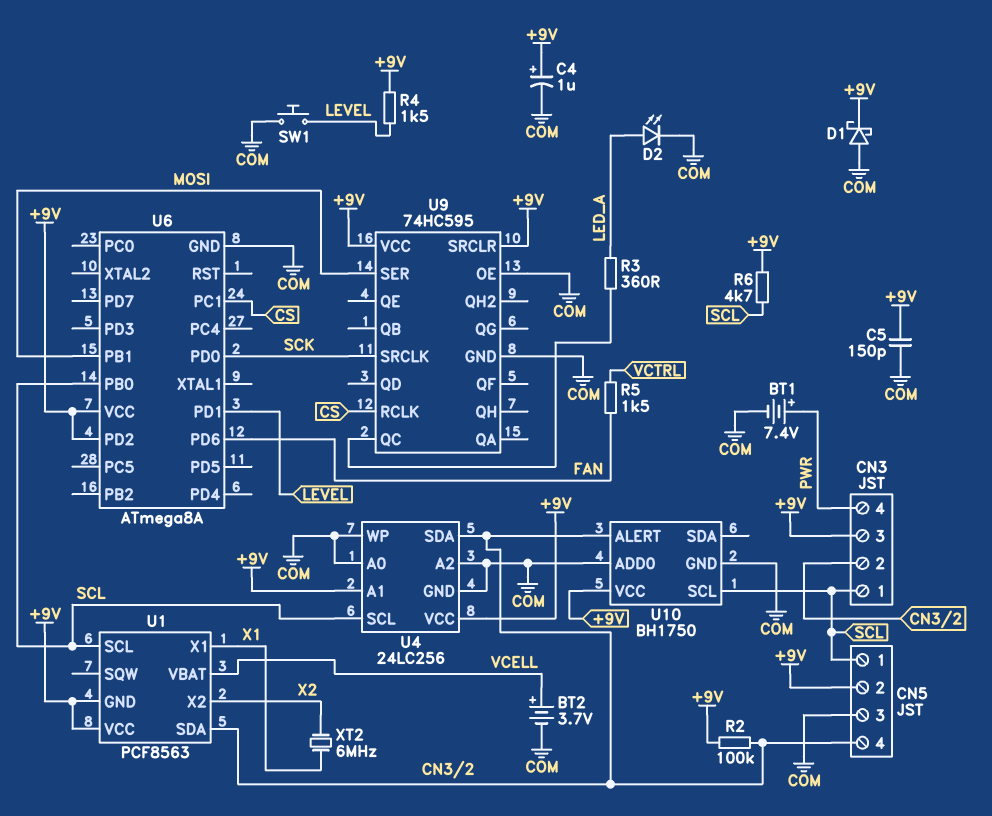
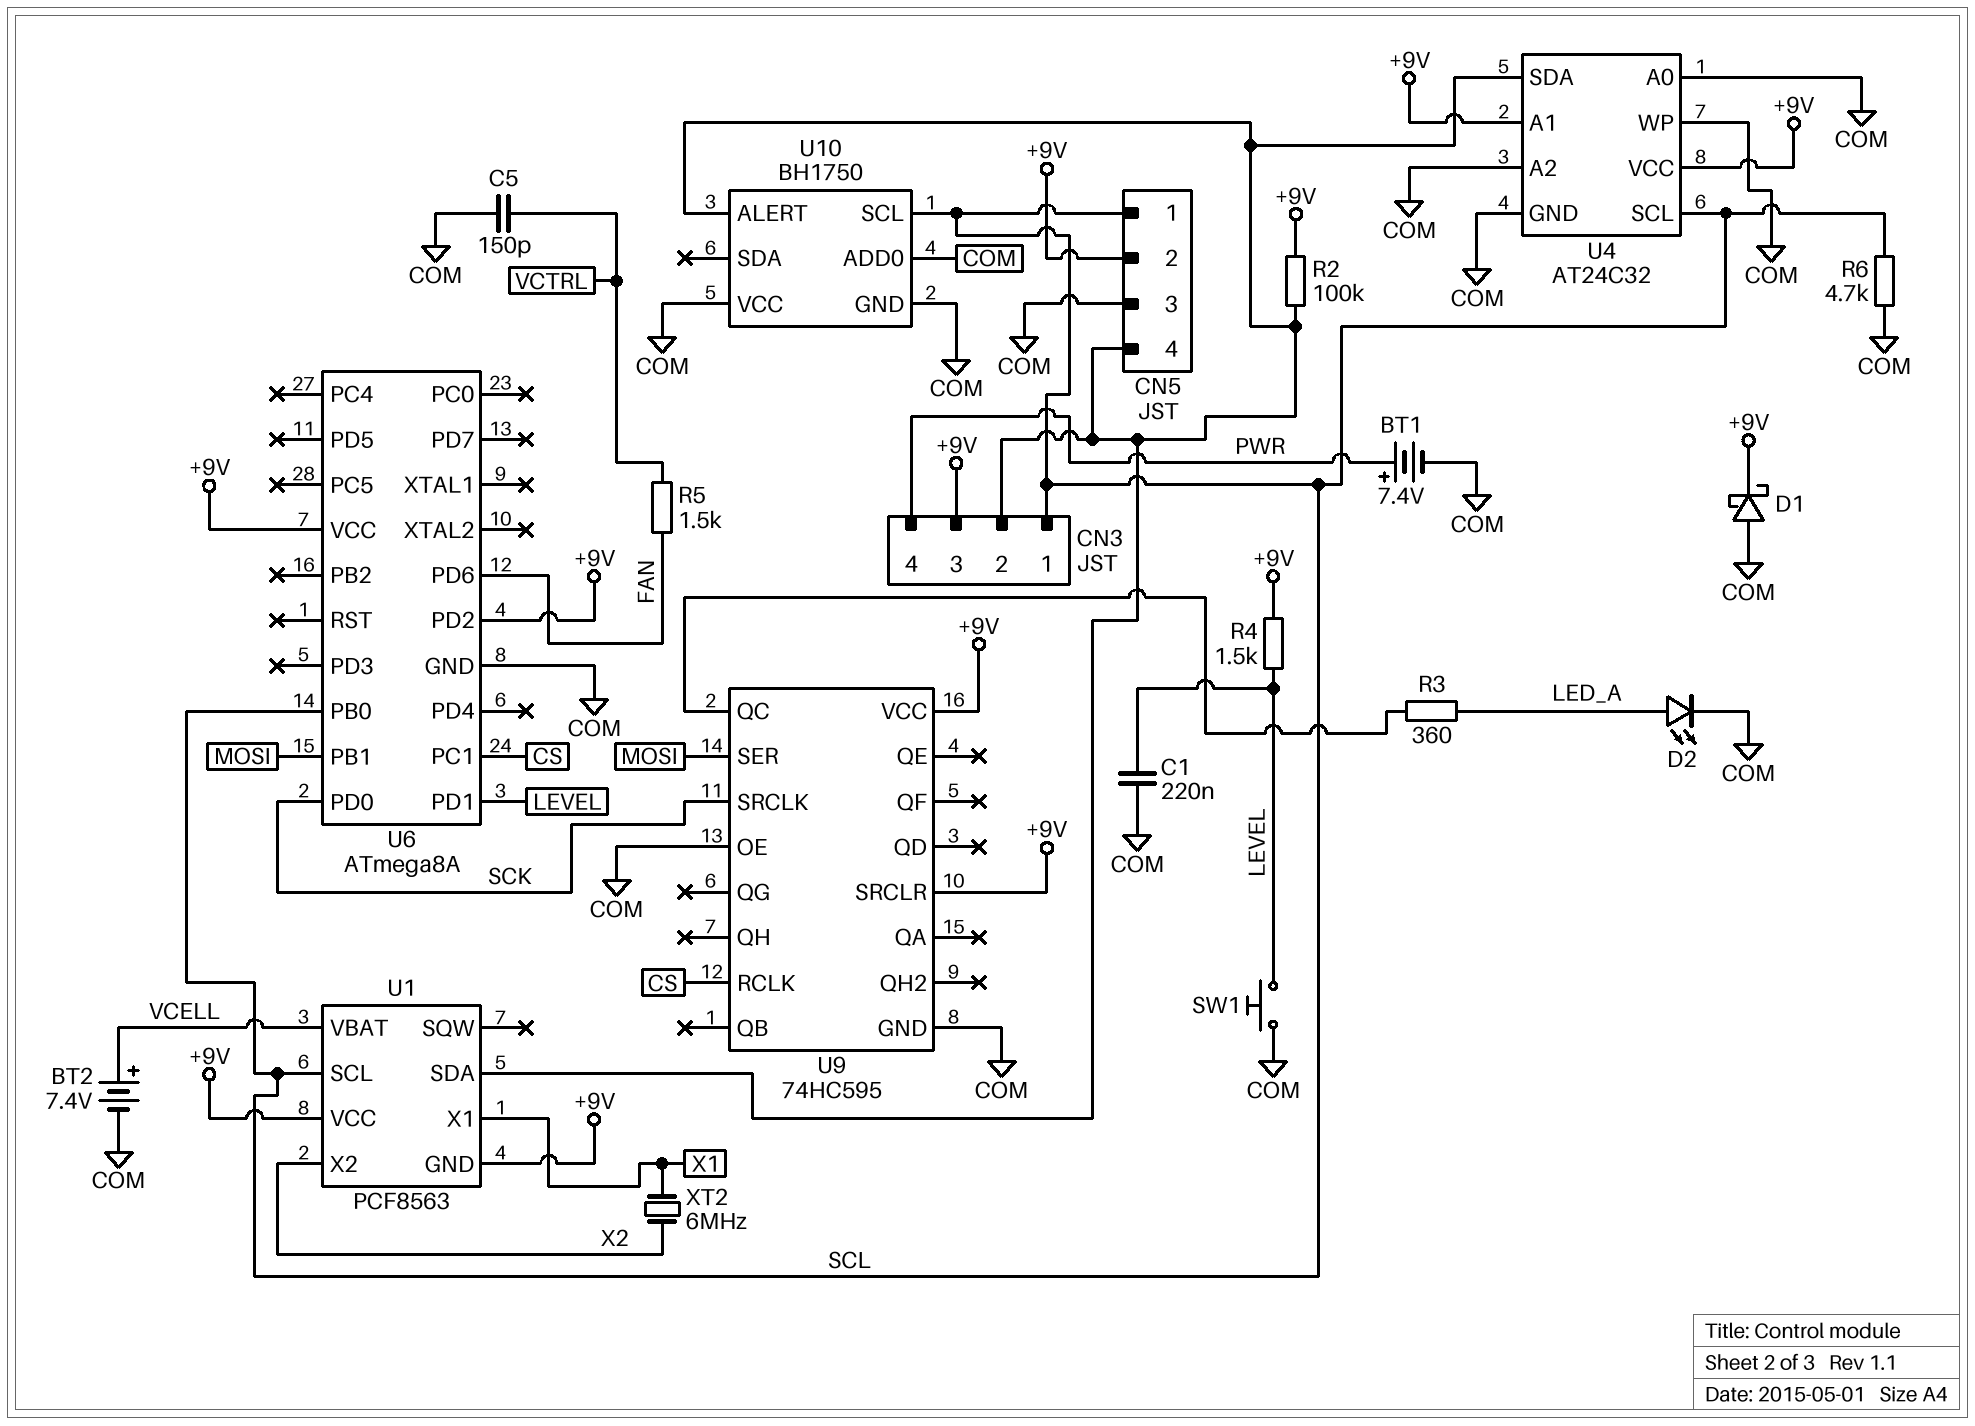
BT2: 3.7V (plus VCELL, minus COM) -> 7.4V (plus VCELL, minus COM)
C1: none -> 220nF (COM, LEVEL)
C4: 1uF (plus +9V, minus COM) -> none
C5: 150pF (+9V, COM) -> 150pF (COM, VCTRL)
R6: 4.7k (+9V, SCL) -> 4.7k (COM, SCL)
U4: 24LC256 -> AT24C32
U10 pin VCC: +9V -> COM

